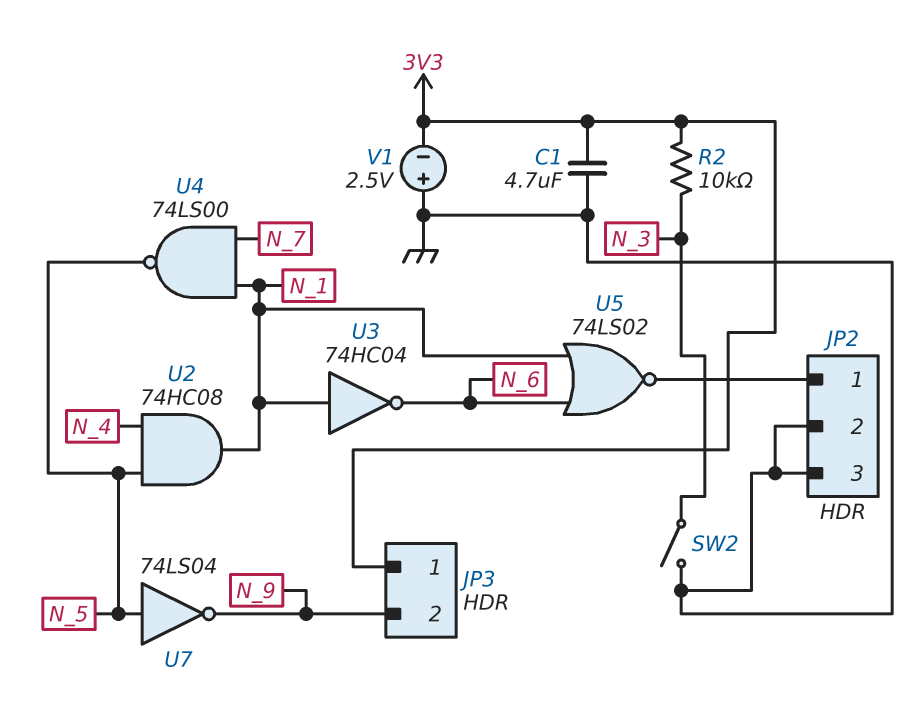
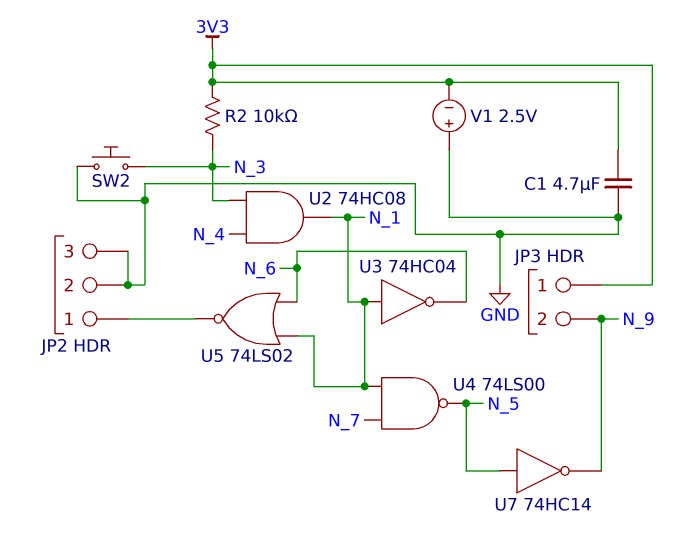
SW2: switch (GND, N_3) -> button (GND, N_3)
U2: AND 74HC08 (in N_4, in N_5, out N_1) -> AND 74HC08 (in N_3, in N_4, out N_1)
U7: NOT 74LS04 (in N_5, out N_9) -> NOT 74HC14 (in N_5, out N_9)

